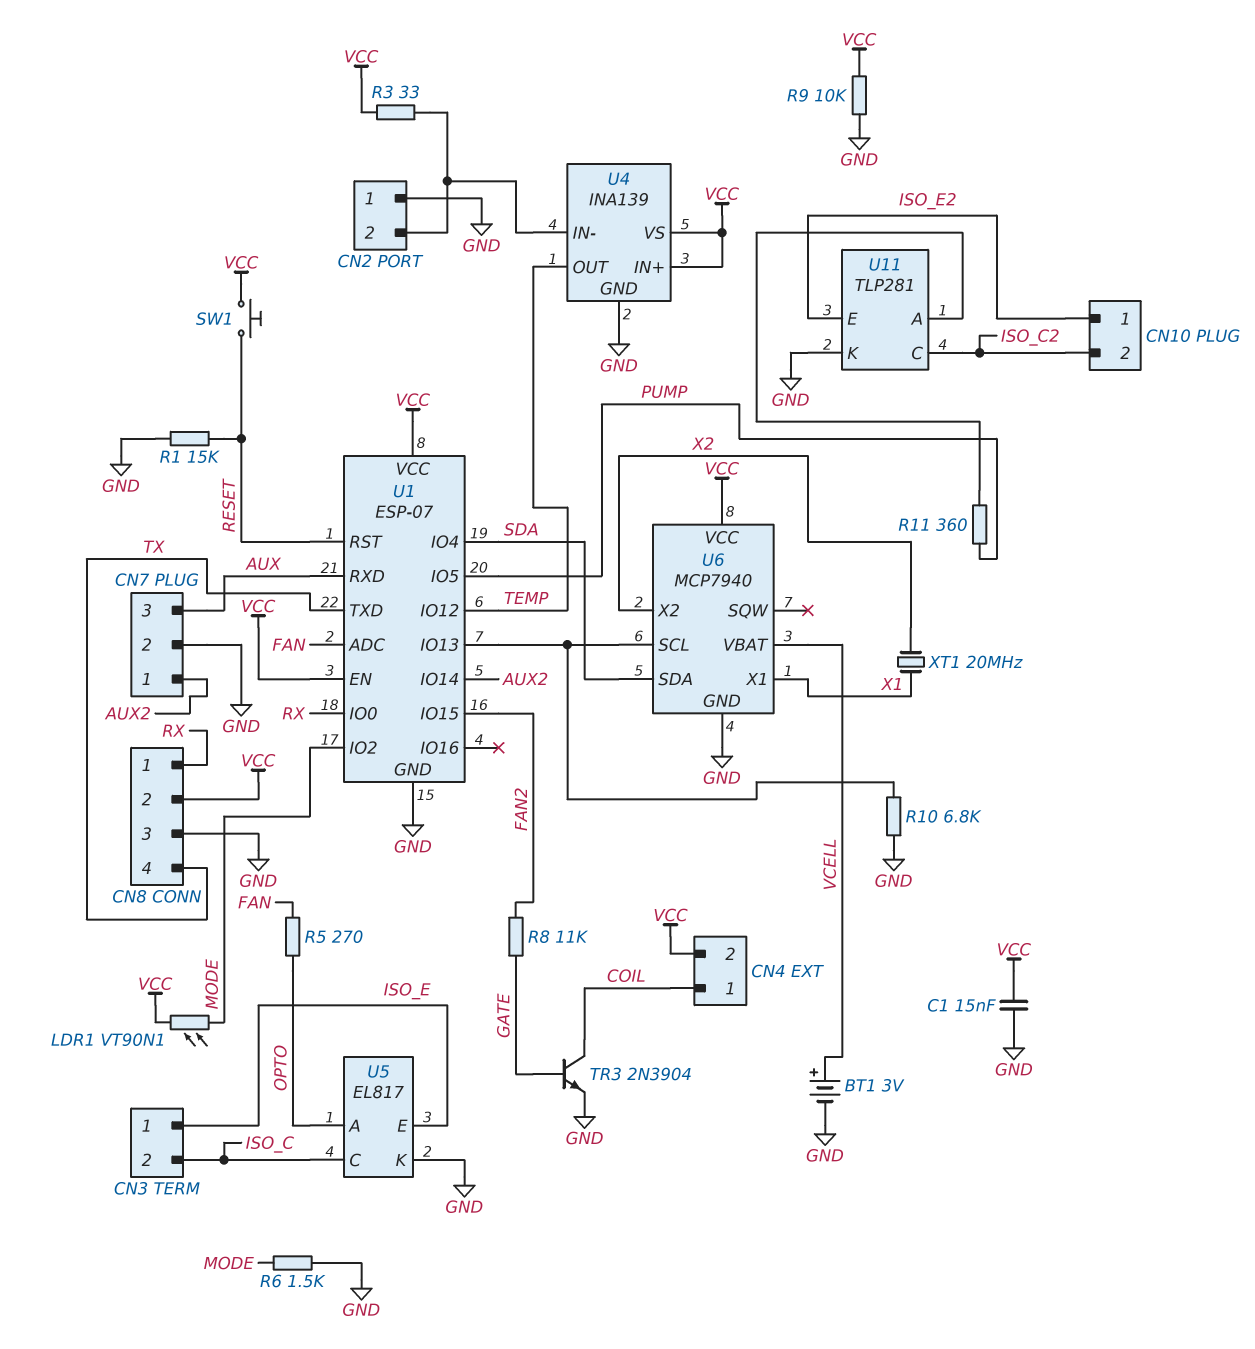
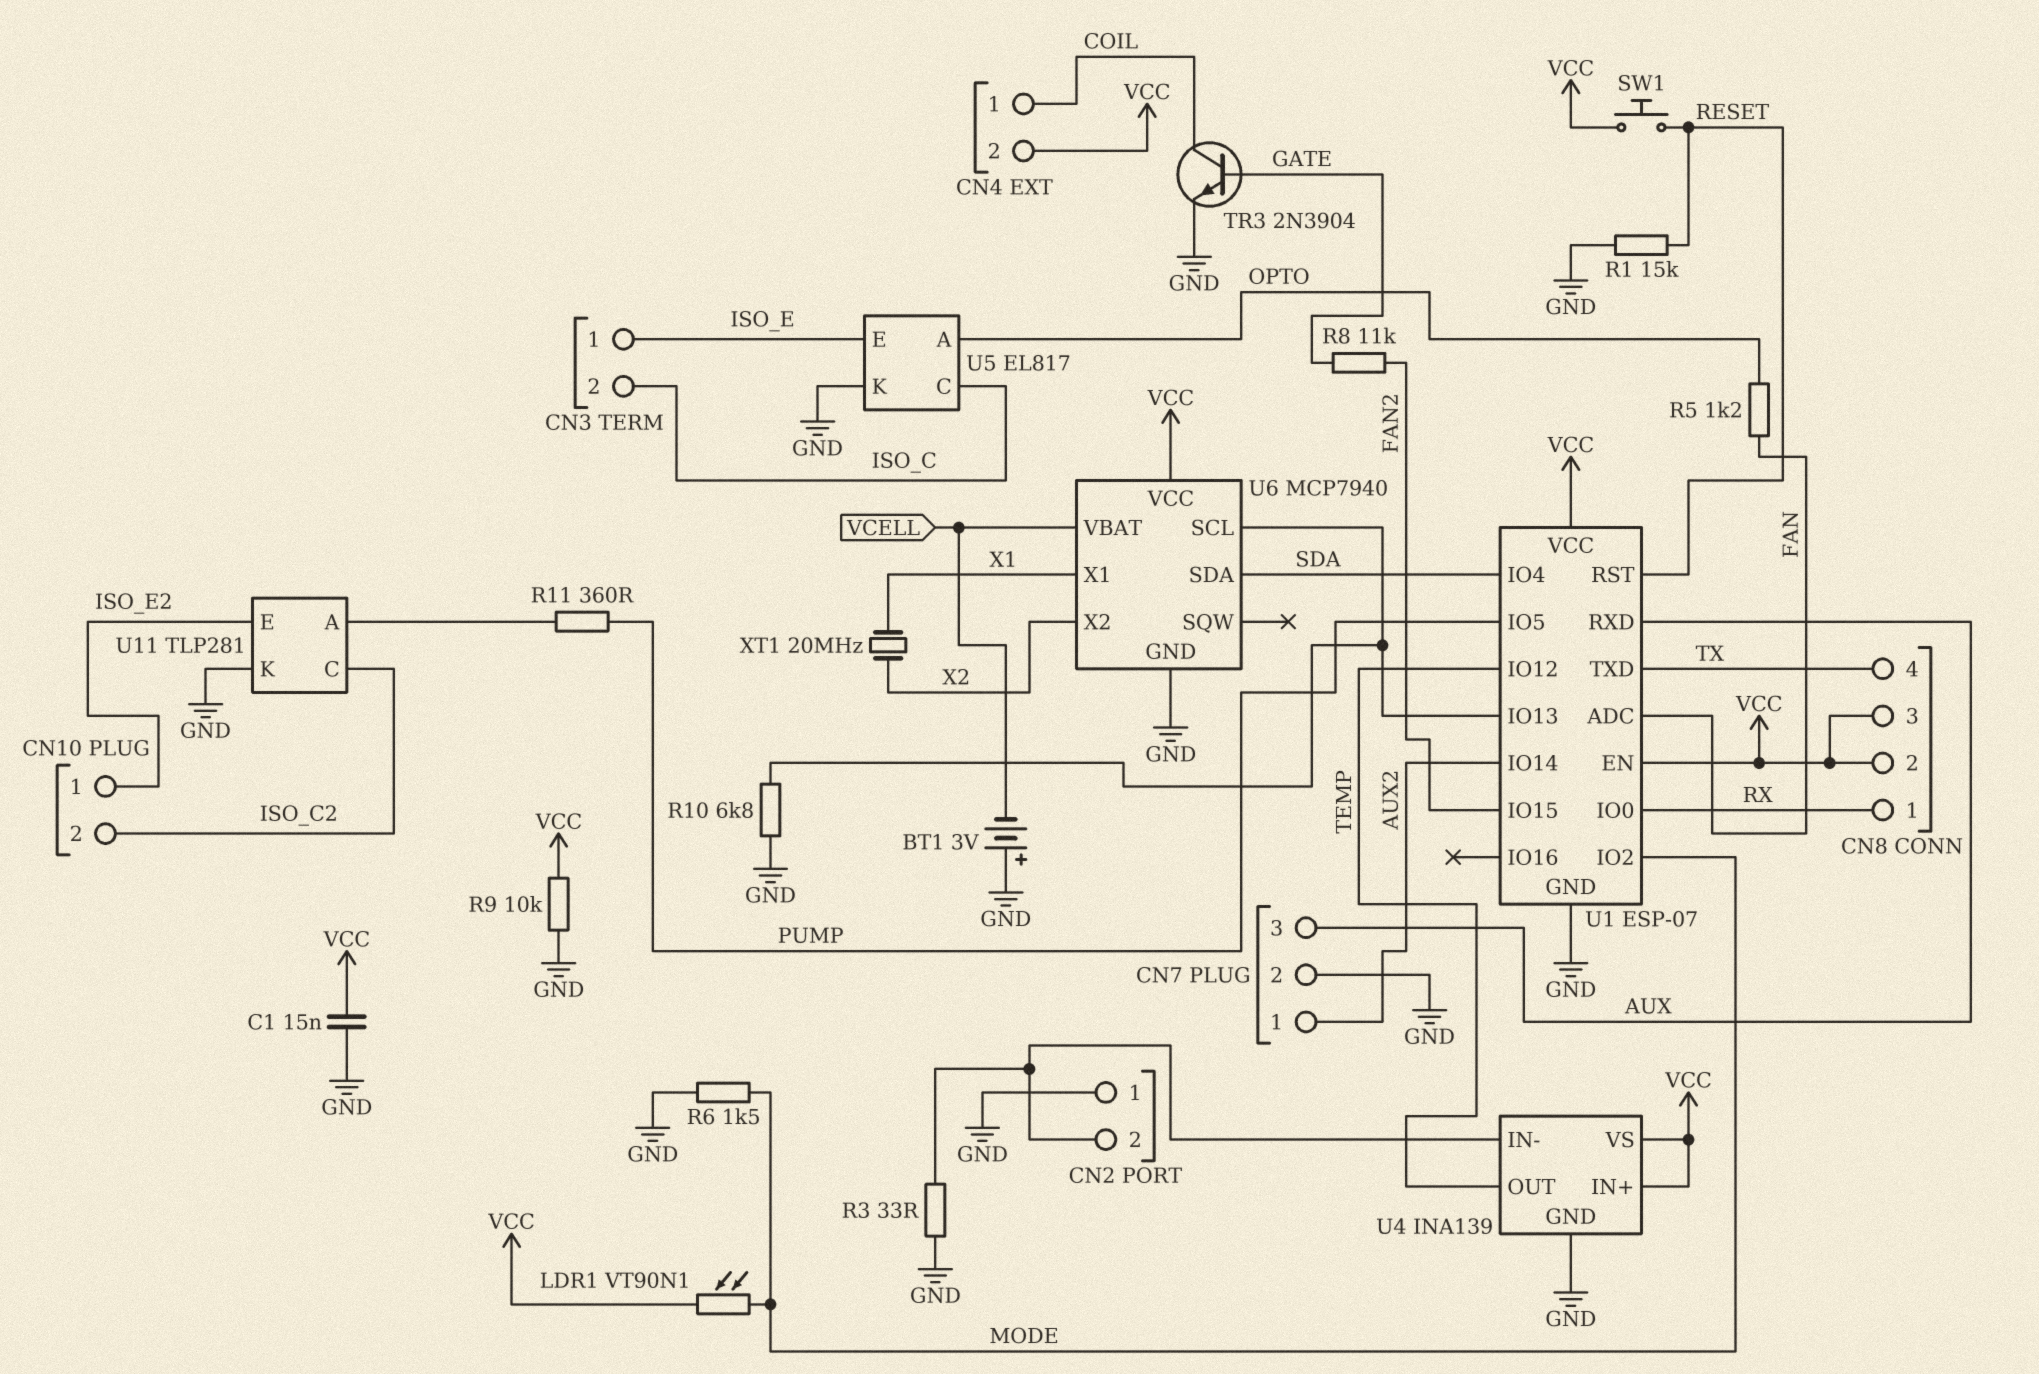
BT1: 3V (plus VCELL, minus GND) -> 3V (plus GND, minus VCELL)
CN8 pin 3: GND -> VCC
R3: 33 (CN2/2, VCC) -> 33 (CN2/2, GND)
R5: 270 (FAN, OPTO) -> 1.2k (FAN, OPTO)

